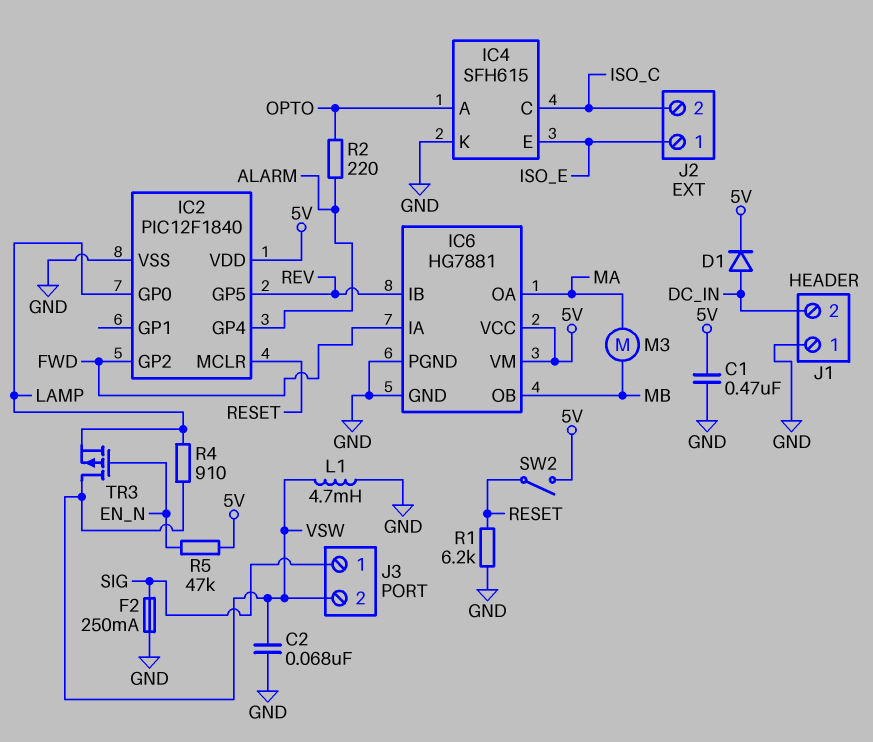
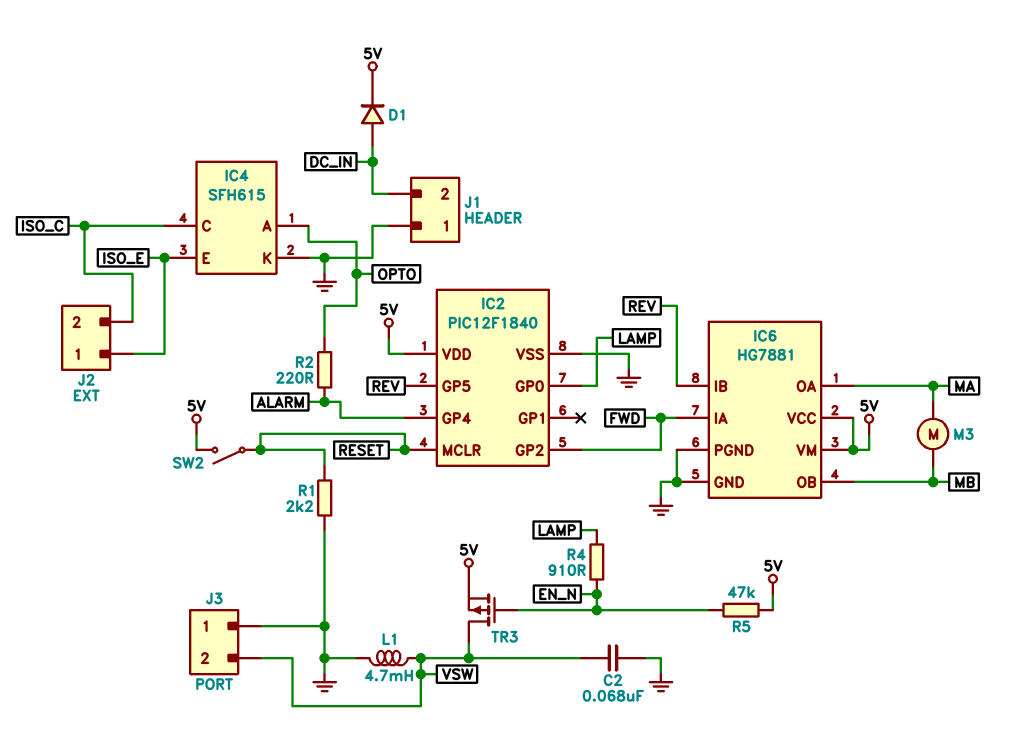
C1: 470nF (5V, GND) -> none
F2: 250mA (GND, SIG) -> none
J3 pin 1: SIG -> GND
R1: 6.2k (GND, RESET) -> 2.2k (GND, RESET)
R4: 910 (LAMP, VSW) -> 910 (EN_N, LAMP)
TR3: PMOS (G EN_N, D VSW, S LAMP) -> PMOS (G EN_N, D VSW, S 5V)

